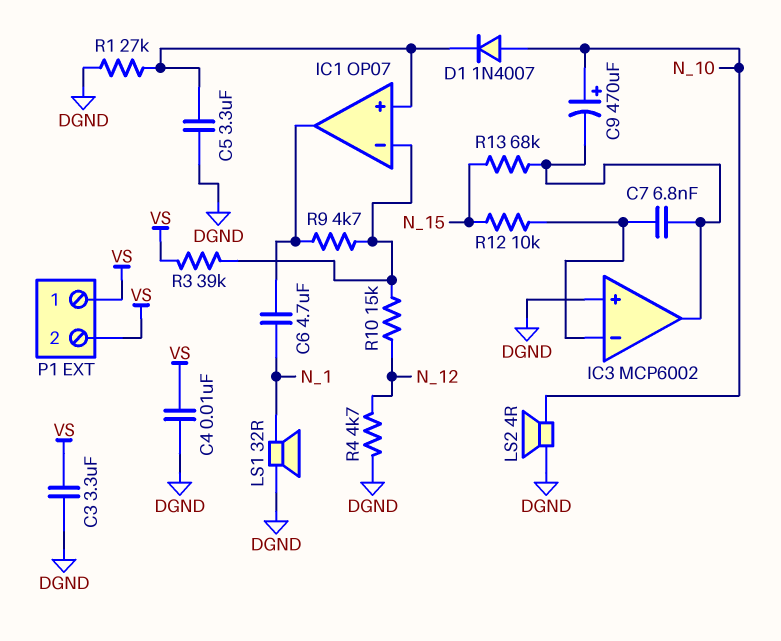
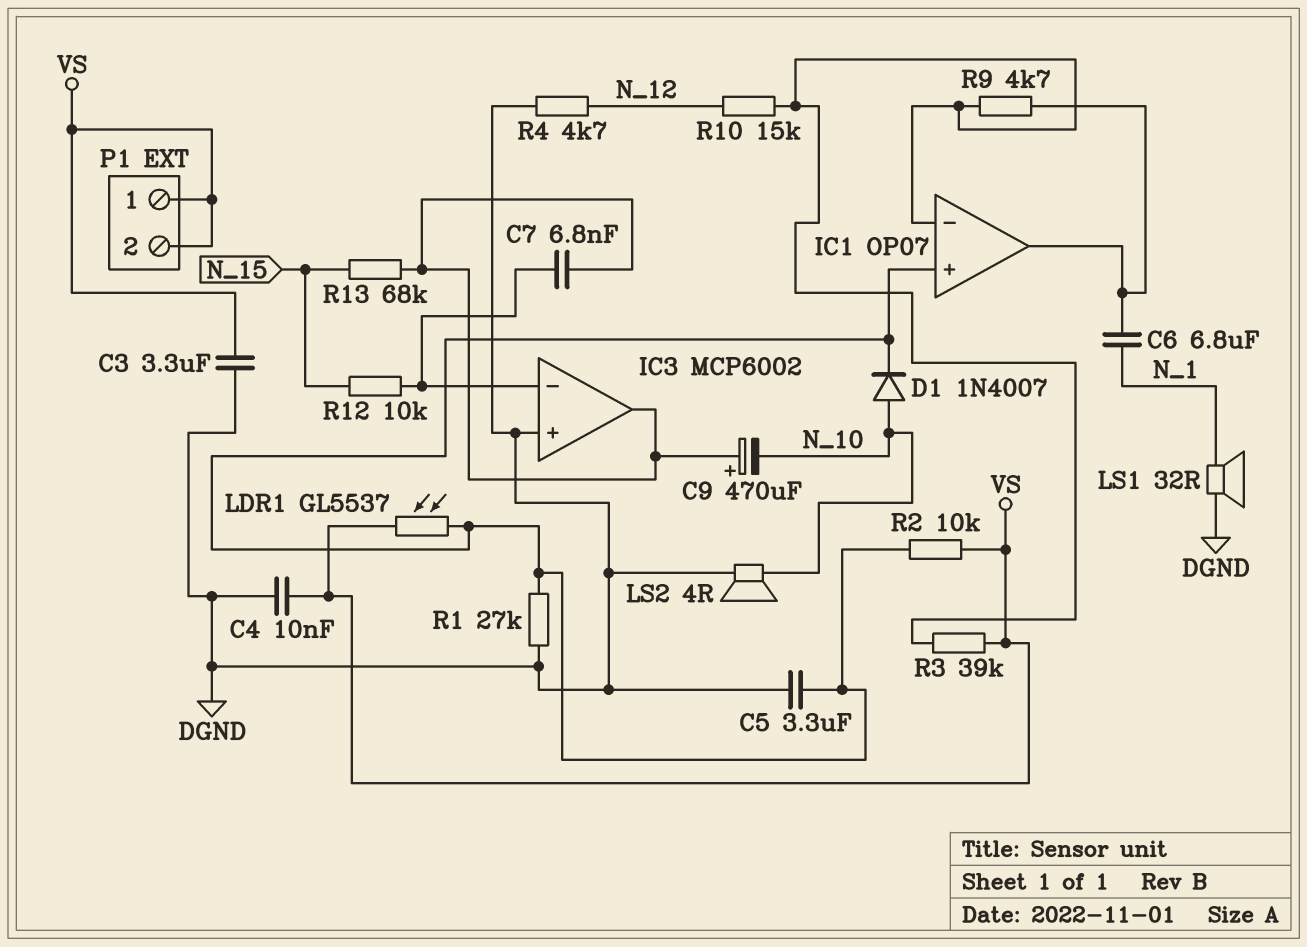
C6: 4.7uF (IC1/out, N_1) -> 6.8uF (IC1/out, N_1)
C9: 470uF (plus N_10, minus IC3/out) -> 470uF (plus IC3/out, minus N_10)
LDR1: none -> GL5537 (IC1/in+, VS)
R2: none -> 10k (IC1/in+, VS)

